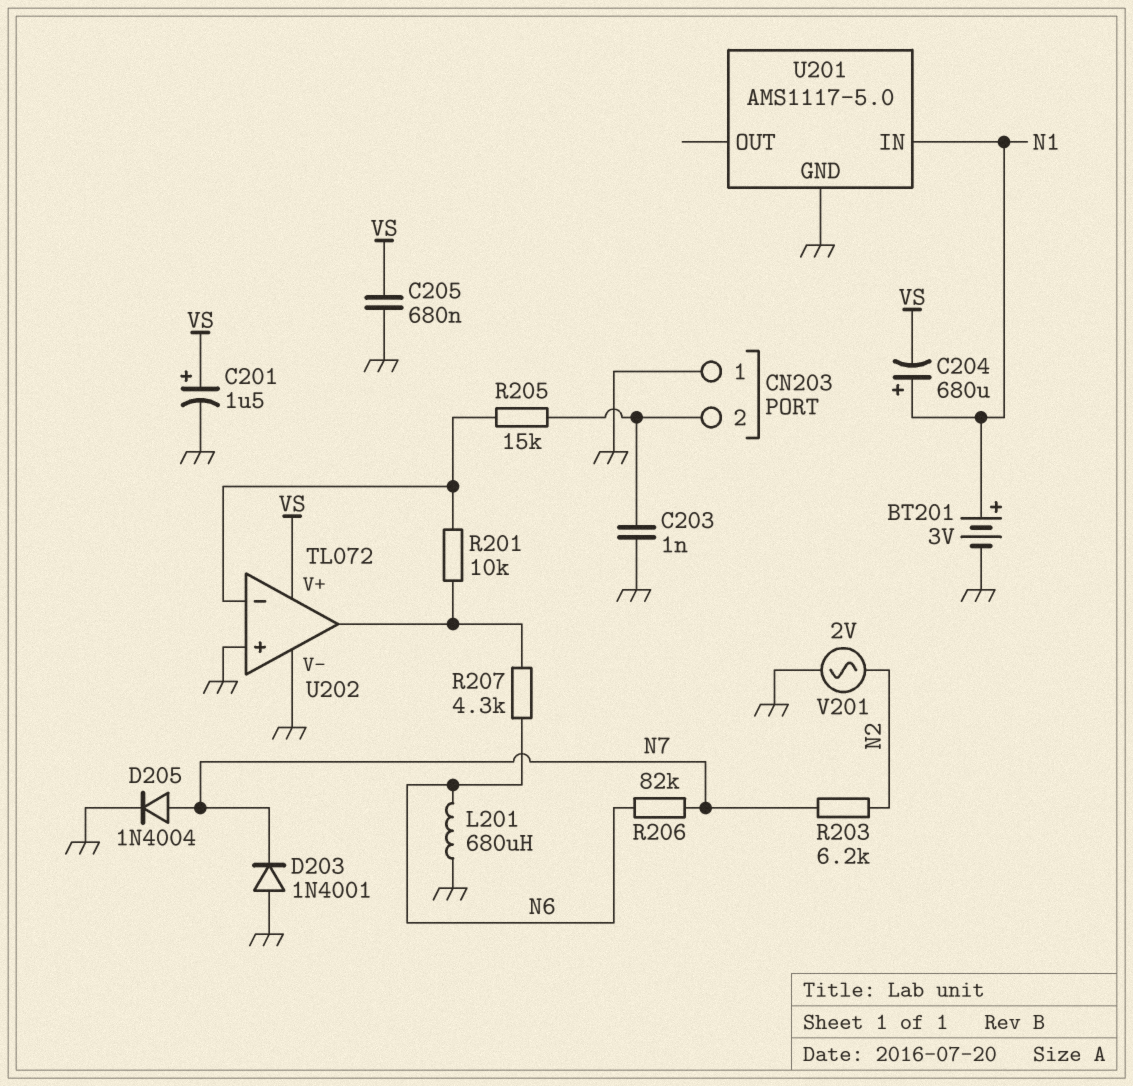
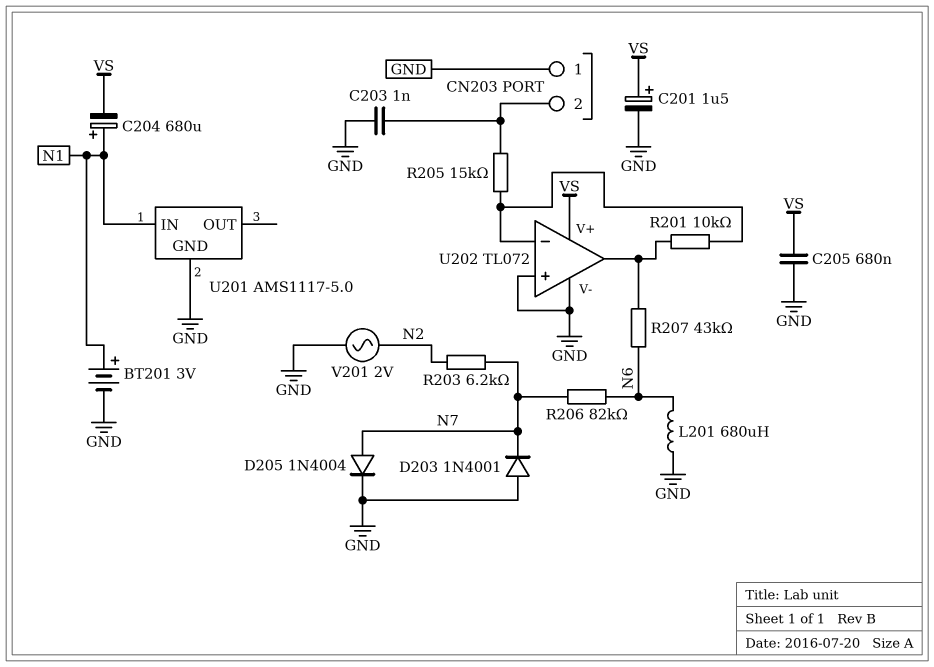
R207: 4.3k (N6, U202/out) -> 43k (N6, U202/out)

